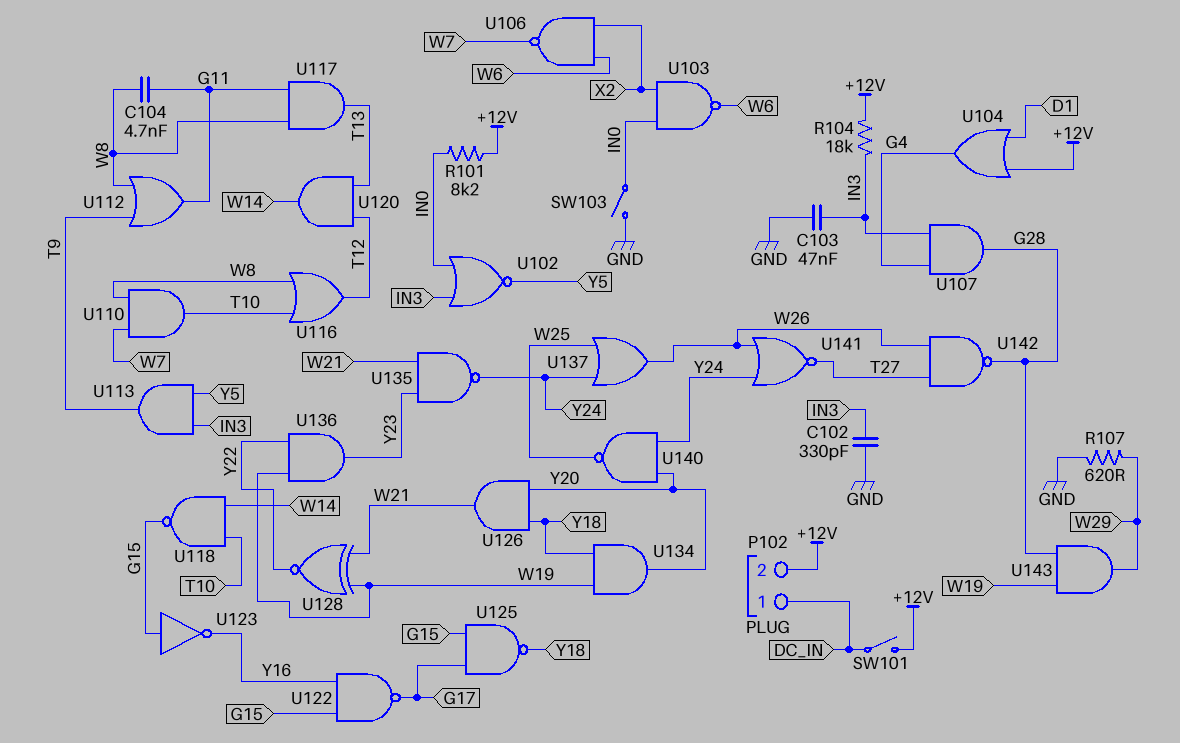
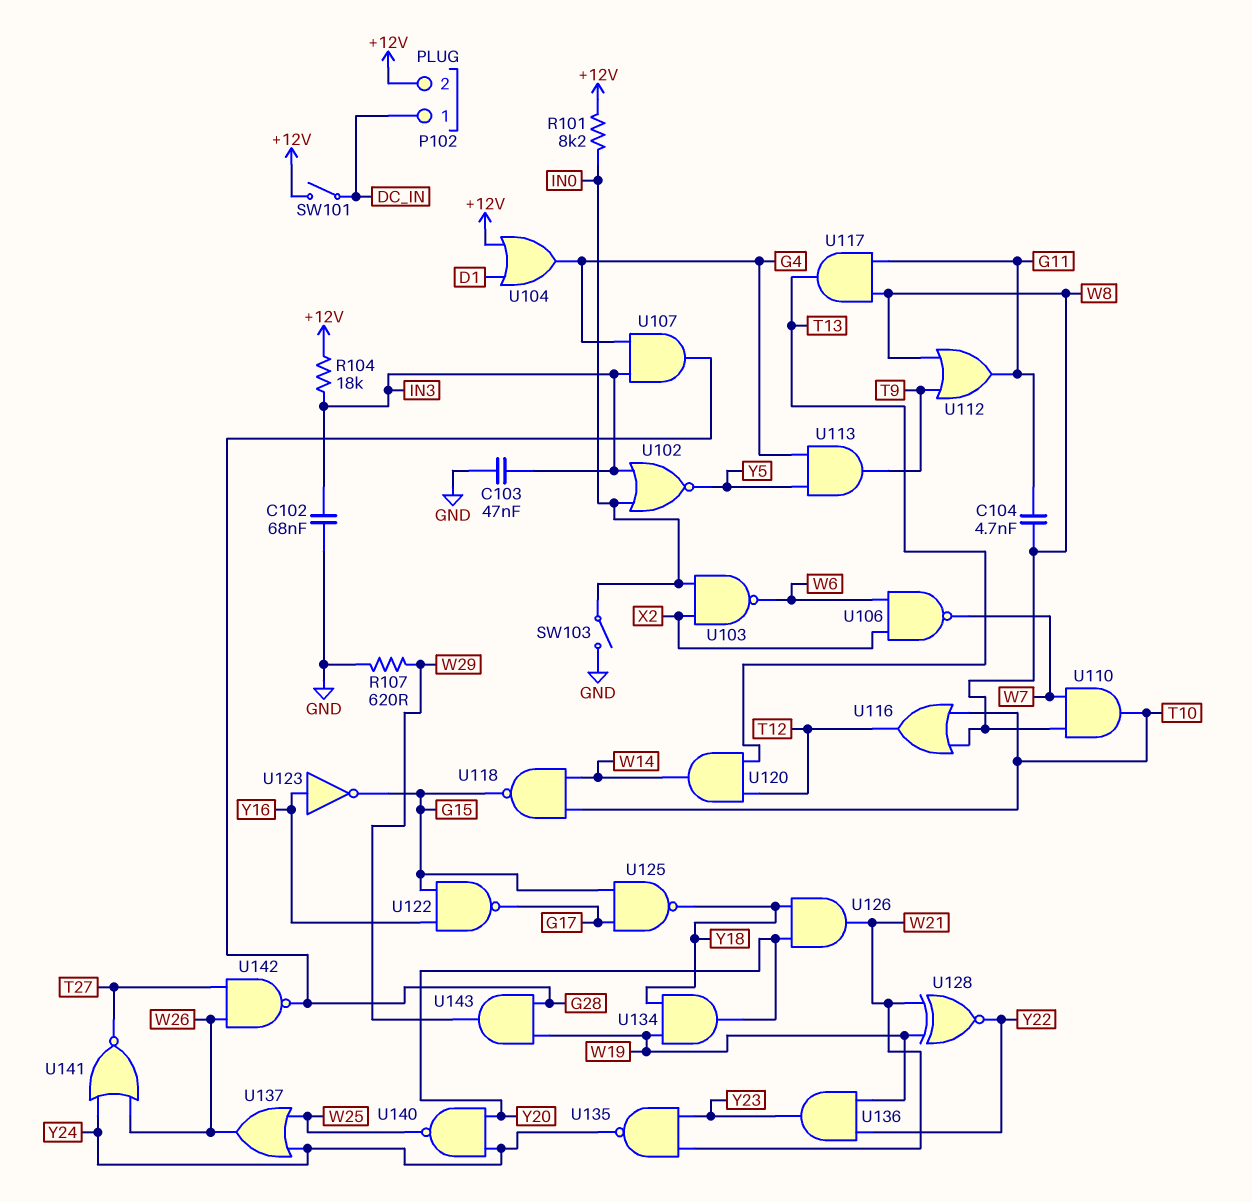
C102: 330pF (GND, IN3) -> 68nF (GND, IN3)
U113: AND (in IN3, in Y5, out T9) -> AND (in G4, in Y5, out T9)
U123: NOT (in G15, out Y16) -> NOT (in Y16, out G15)

